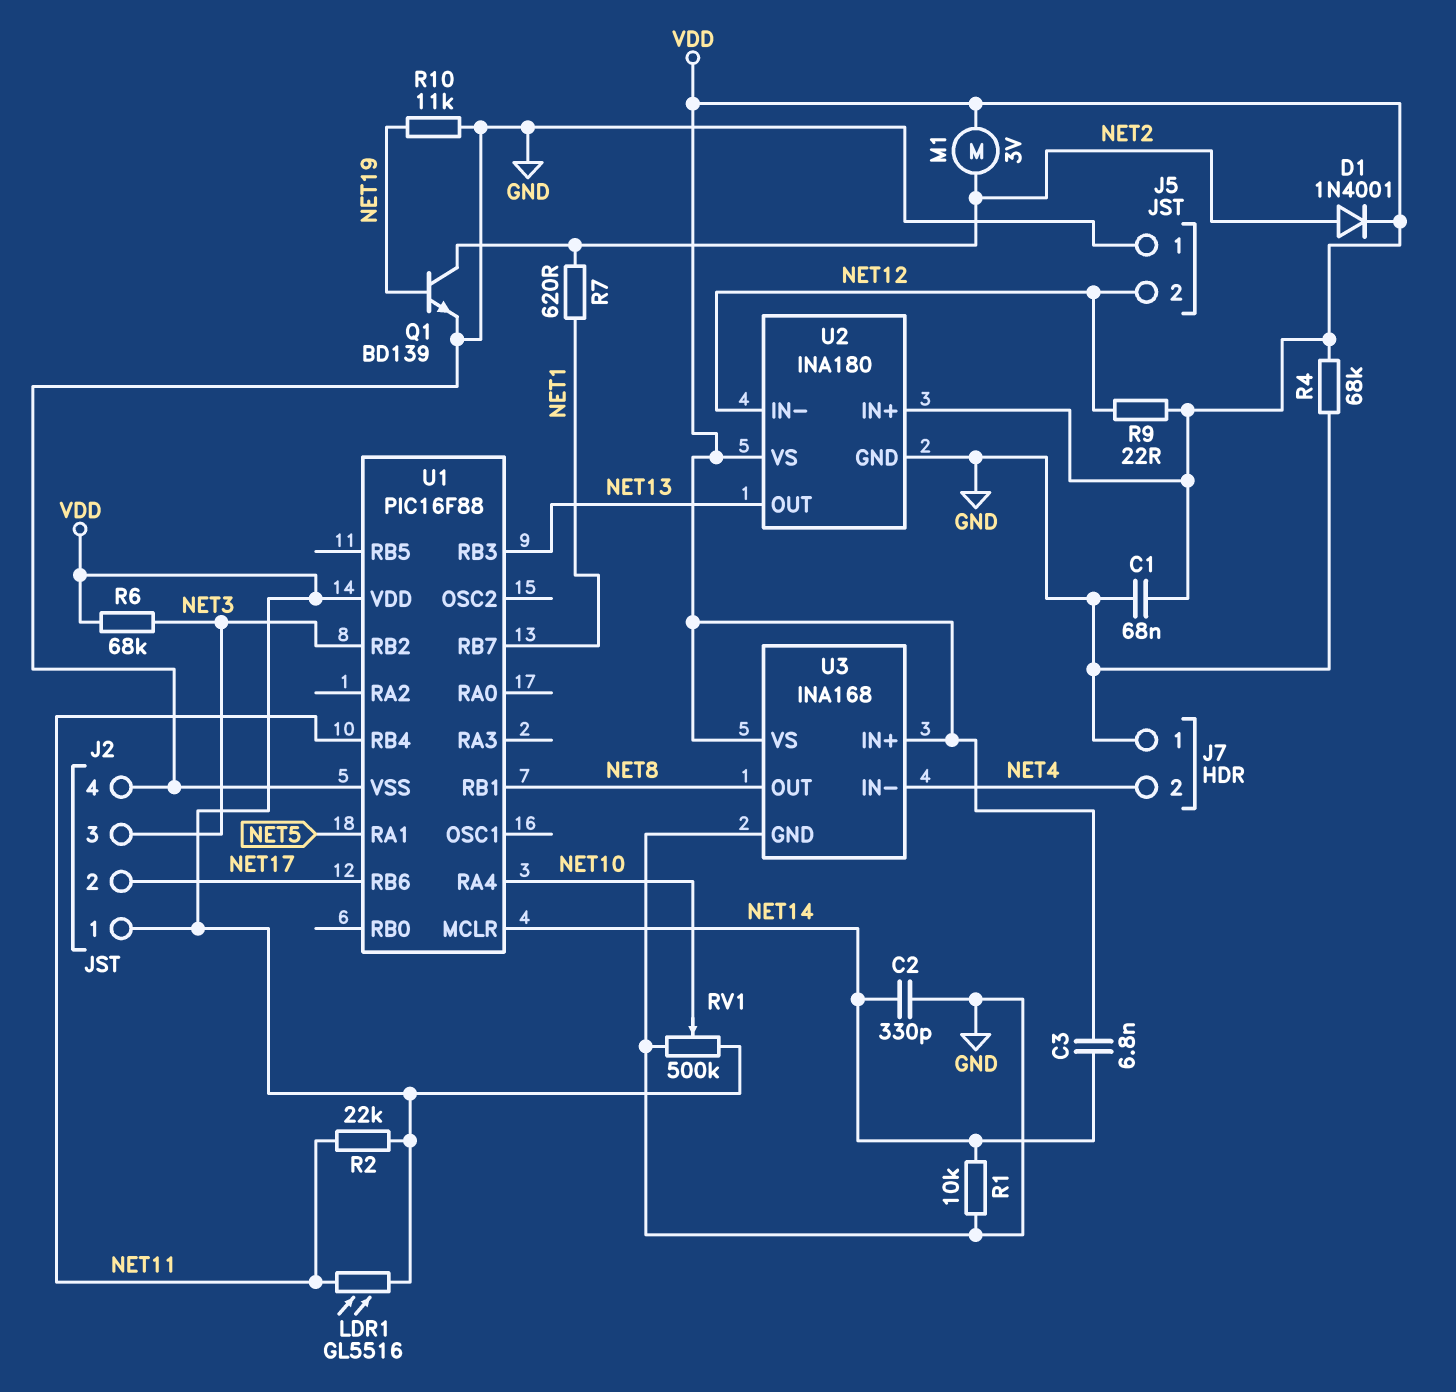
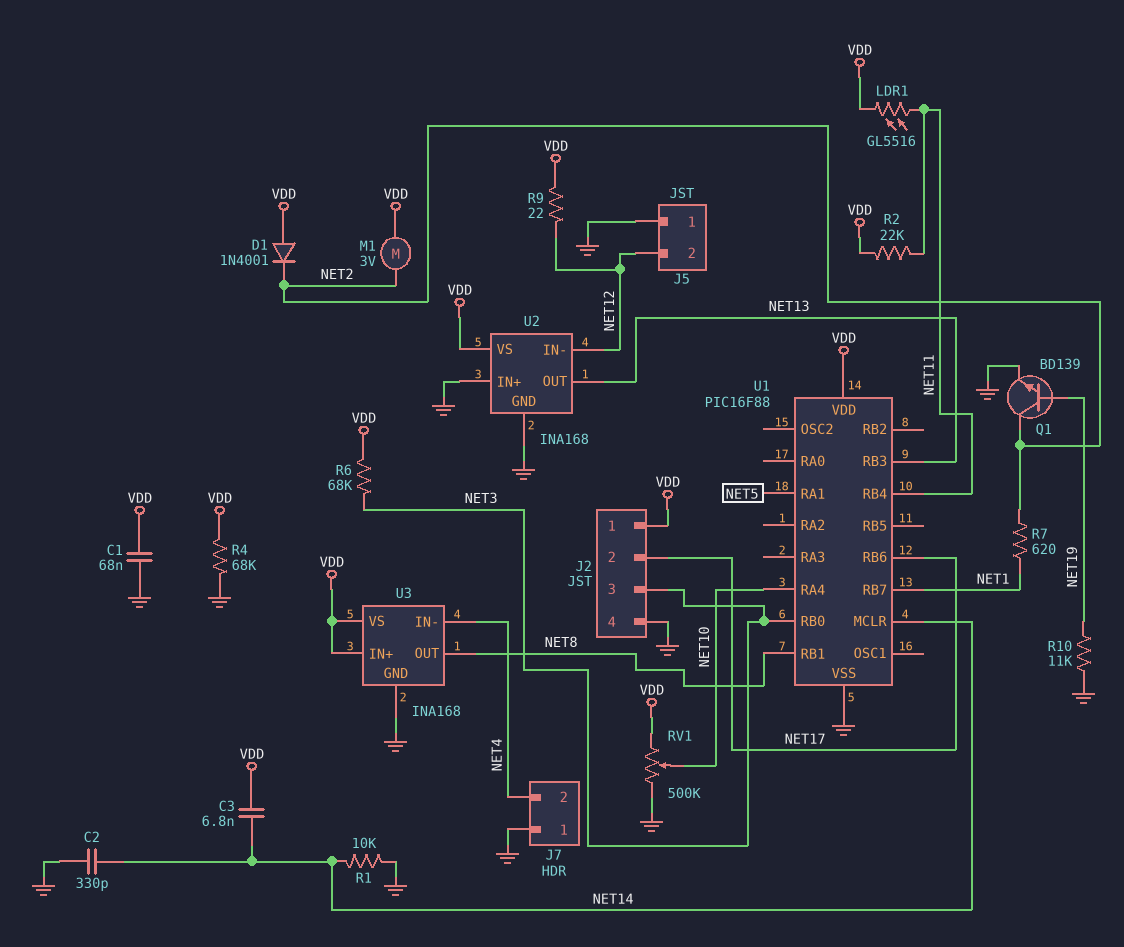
D1: diode 1N4001 (A NET2, K VDD) -> diode 1N4001 (A VDD, K NET2)
U1 pin RB0: none -> NET3
U1 pin RB2: NET3 -> none
U2: INA180 -> INA168
U2 pin IN+: VDD -> GND

